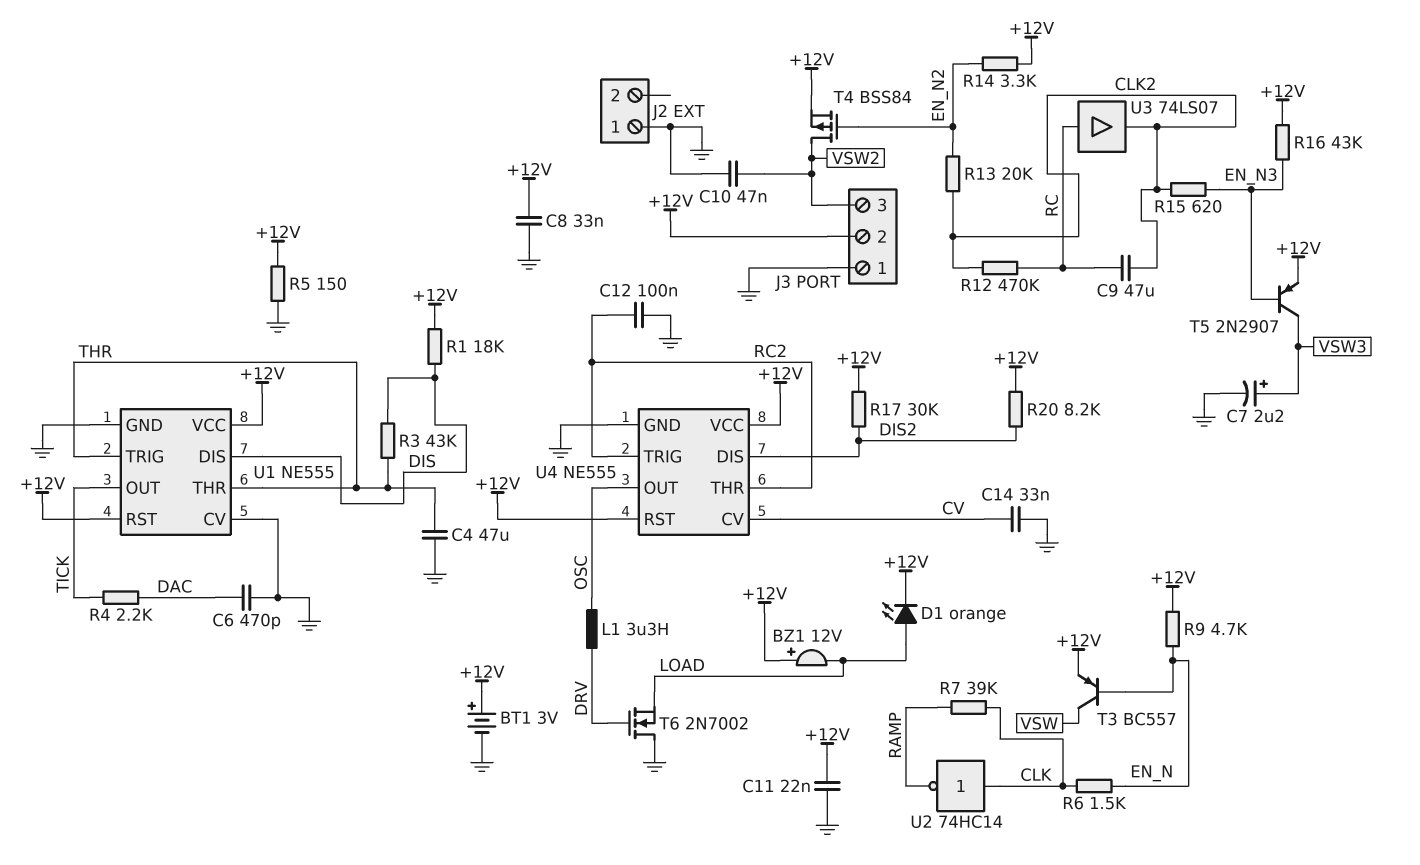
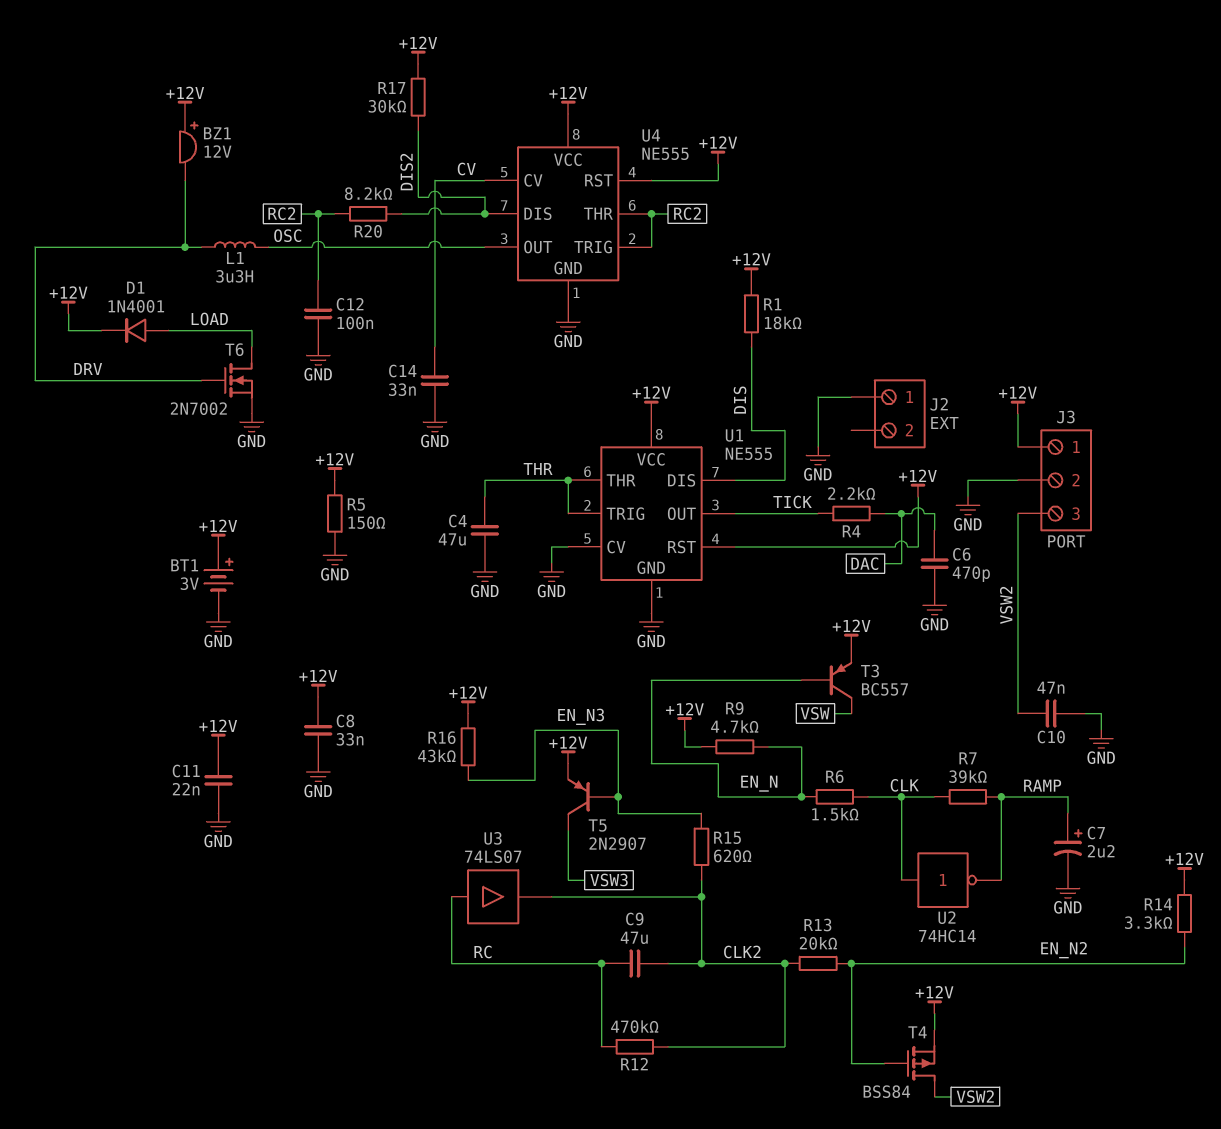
BZ1: buzzer 12V (plus +12V, minus LOAD) -> buzzer 12V (plus +12V, minus DRV)
C7: 2.2uF (plus VSW3, minus GND) -> 2.2uF (plus RAMP, minus GND)
D1: LED orange (A LOAD, K +12V) -> diode 1N4001 (A LOAD, K +12V)
J3 pin 1: GND -> +12V
J3 pin 2: +12V -> GND
R3: 43k (DIS, THR) -> none
R20: 8.2k (+12V, DIS2) -> 8.2k (DIS2, RC2)
T6: NMOS 2N7002 (G DRV, D GND, S LOAD) -> NMOS 2N7002 (G DRV, D LOAD, S GND)

